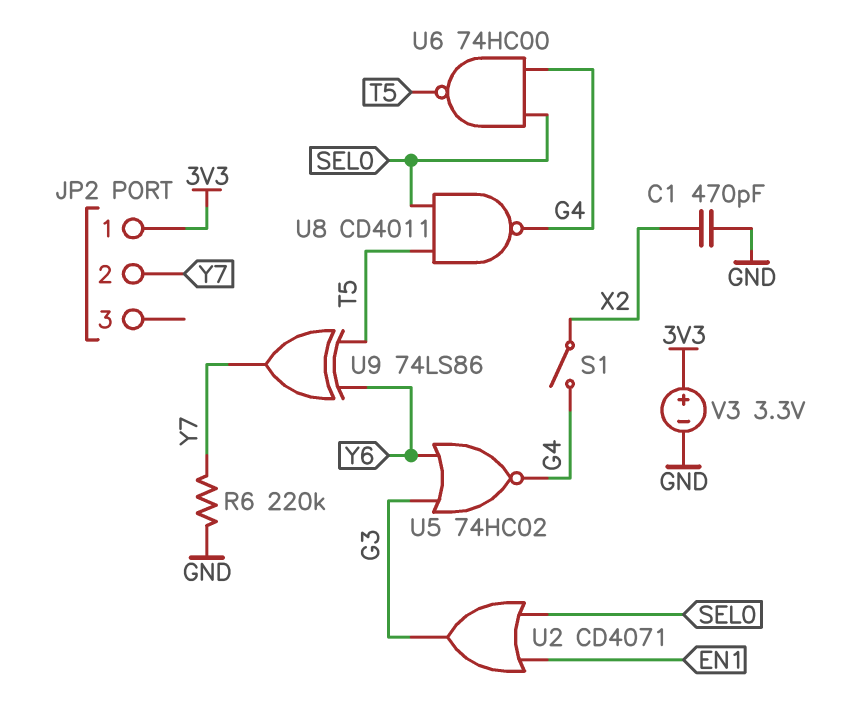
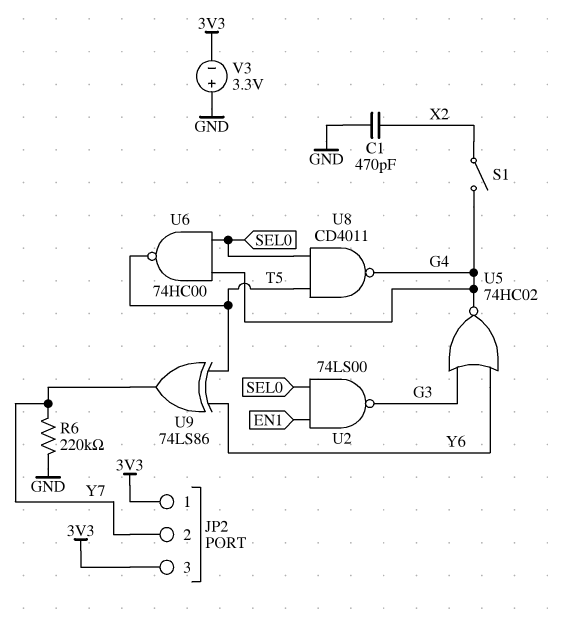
JP2 pin 3: none -> 3V3
U2: OR CD4071 (in EN1, in SEL0, out G3) -> NAND 74LS00 (in EN1, in SEL0, out G3)
V3: 3.3V (plus 3V3, minus GND) -> 3.3V (plus GND, minus 3V3)

